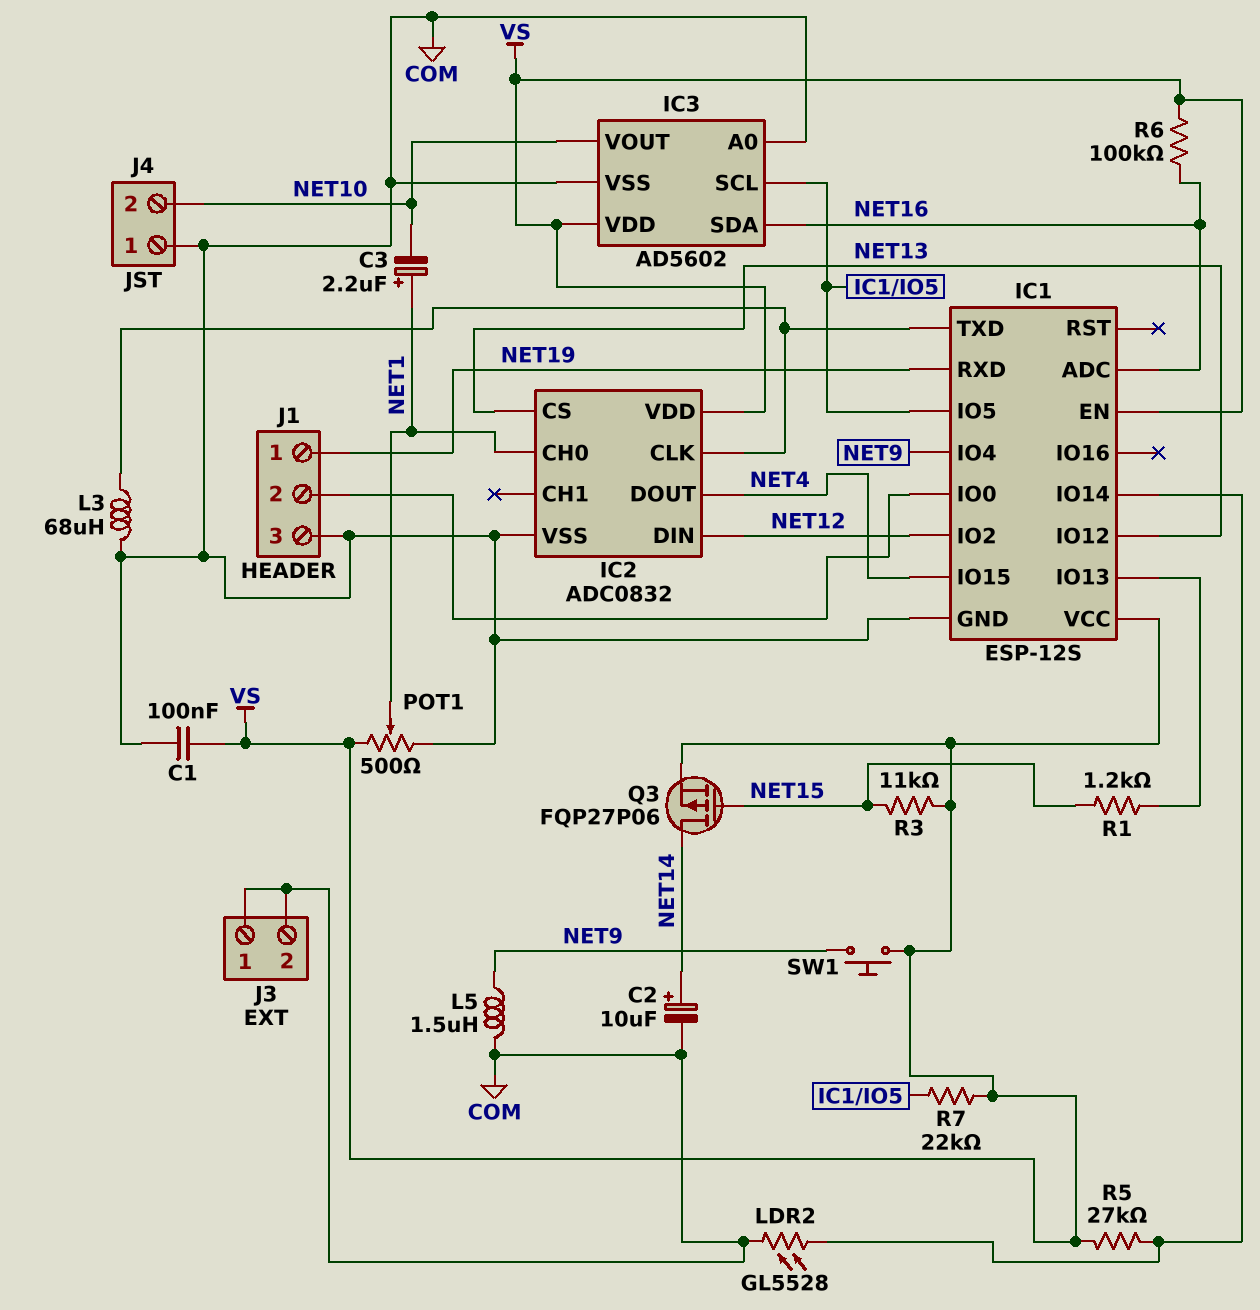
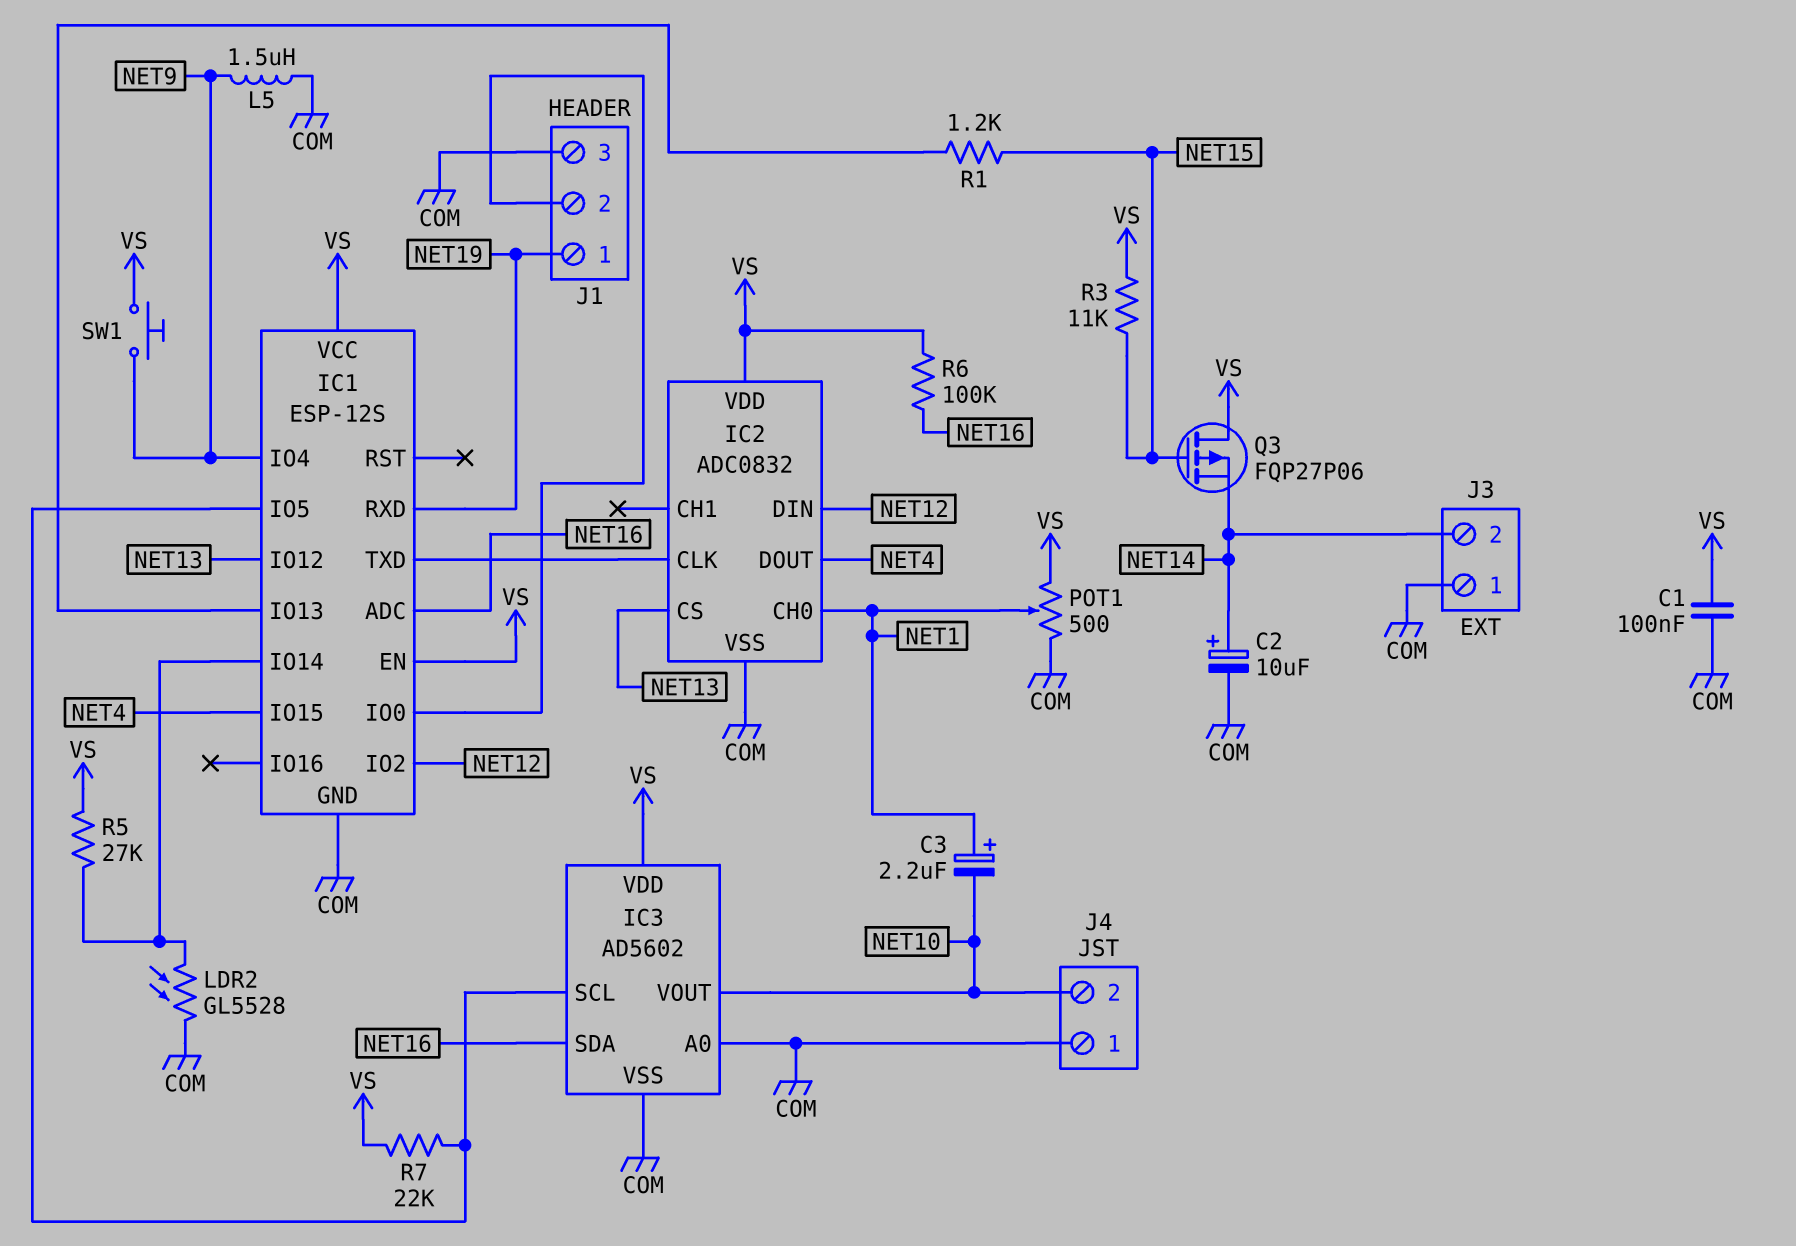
J3 pin 2: COM -> NET14
L3: 68uH (COM, IC1/TXD) -> none
Q3: PMOS FQP27P06 (G NET15, D NET14, S VS) -> PMOS FQP27P06 (G NET15, D VS, S NET14)

